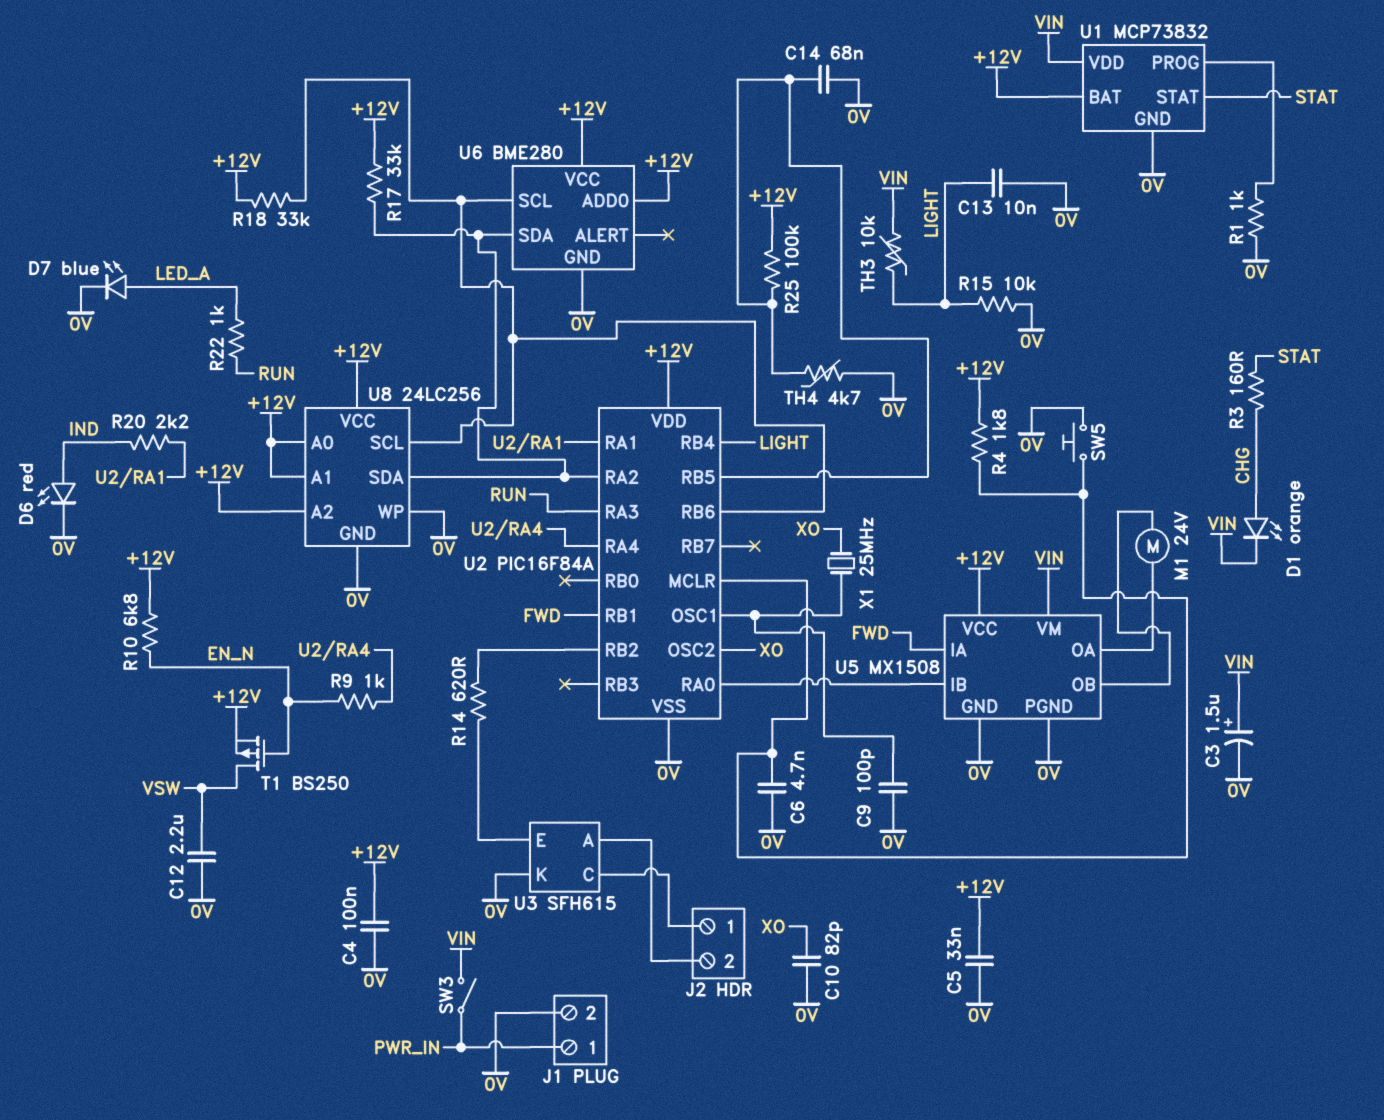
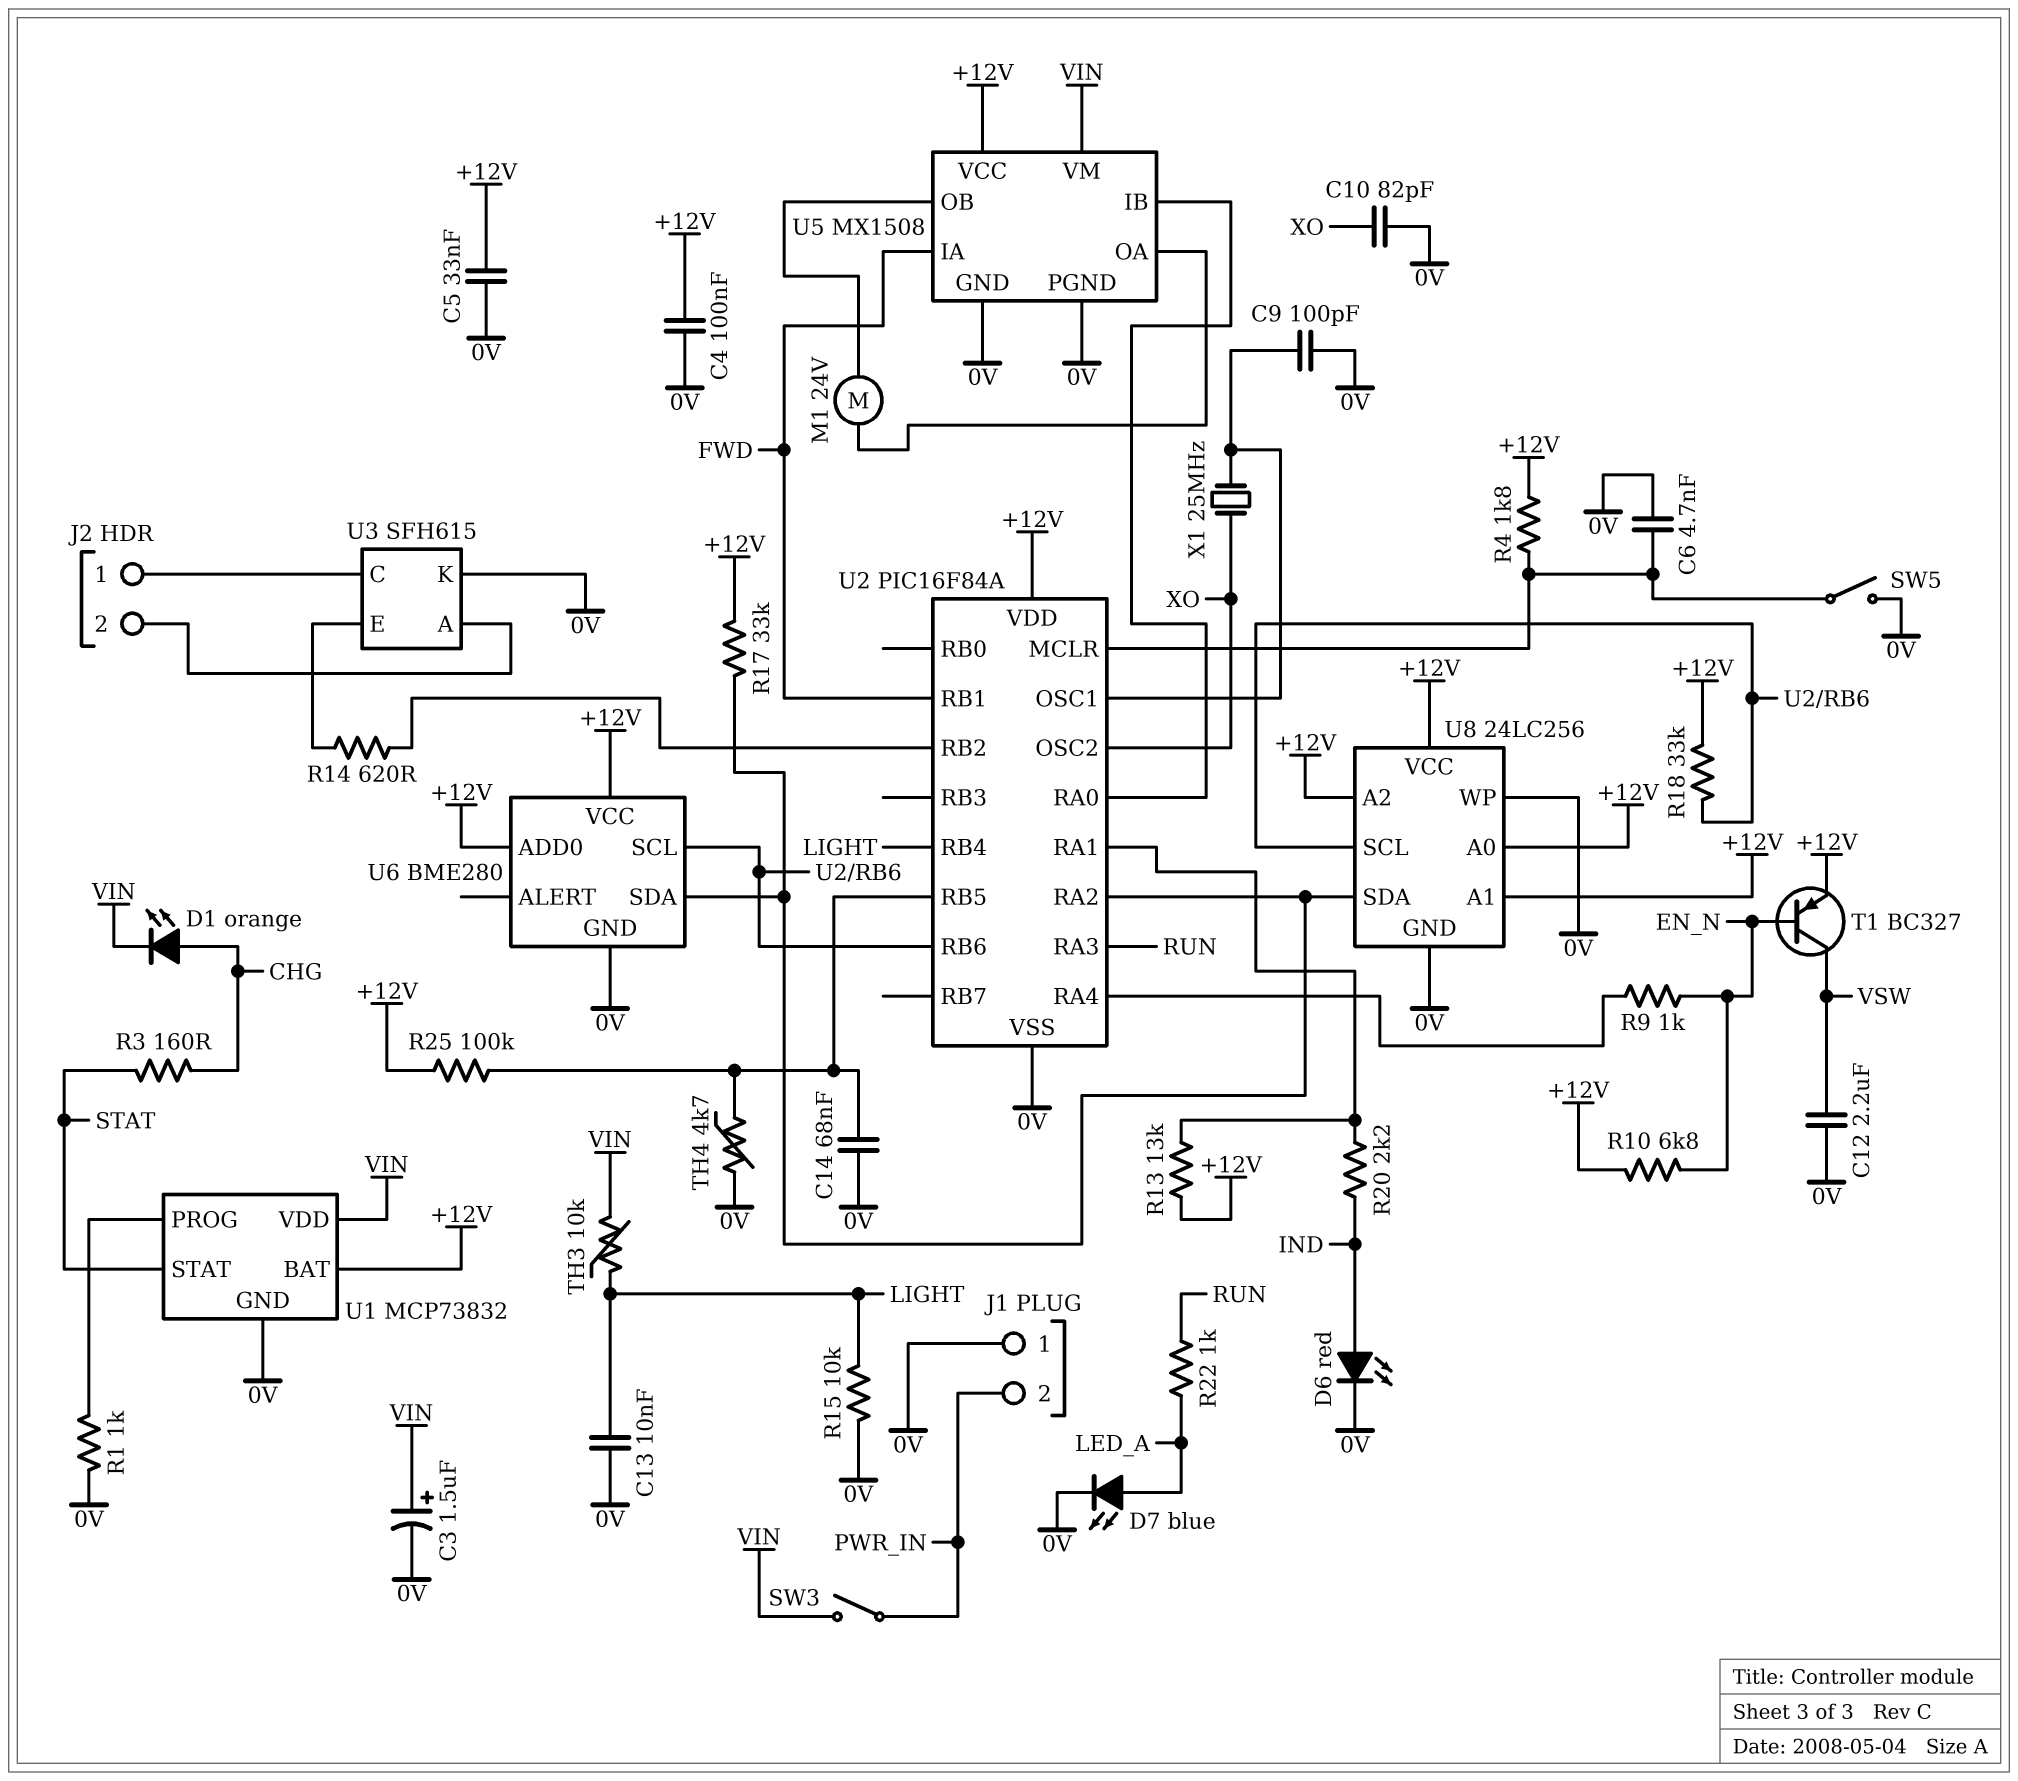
J1 pin 1: PWR_IN -> 0V
J1 pin 2: 0V -> PWR_IN
R13: none -> 13k (+12V, U2/RA1)
SW5: button (0V, U2/MCLR) -> switch (0V, U2/MCLR)
T1: PMOS BS250 (G EN_N, D VSW, S +12V) -> PNP BC327 (B EN_N, C VSW, E +12V)

